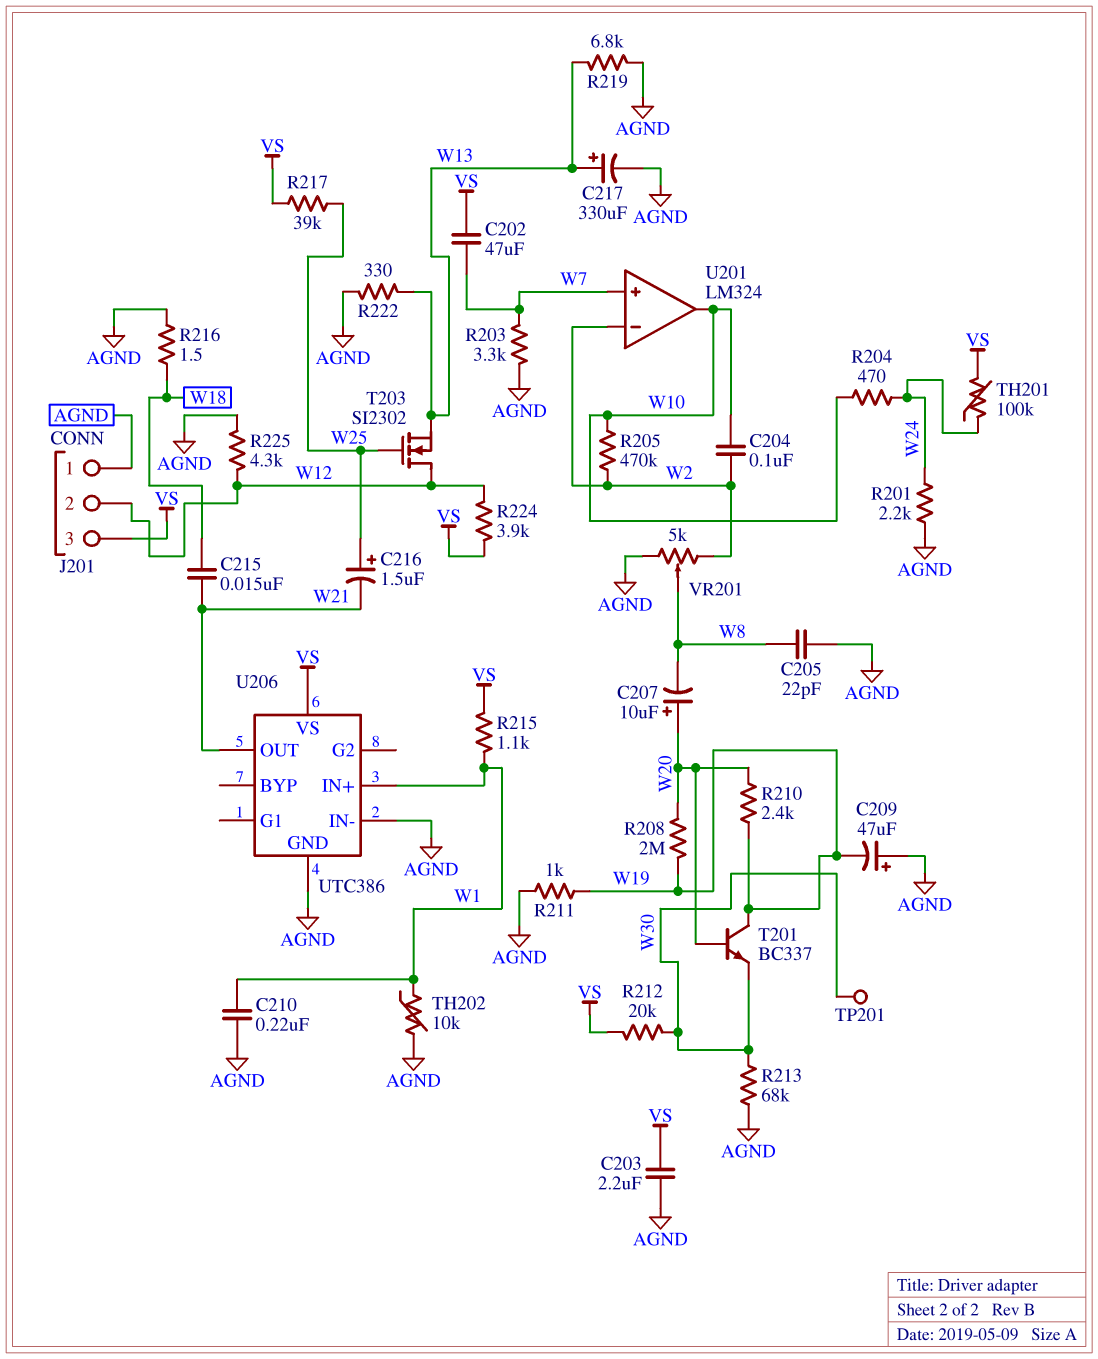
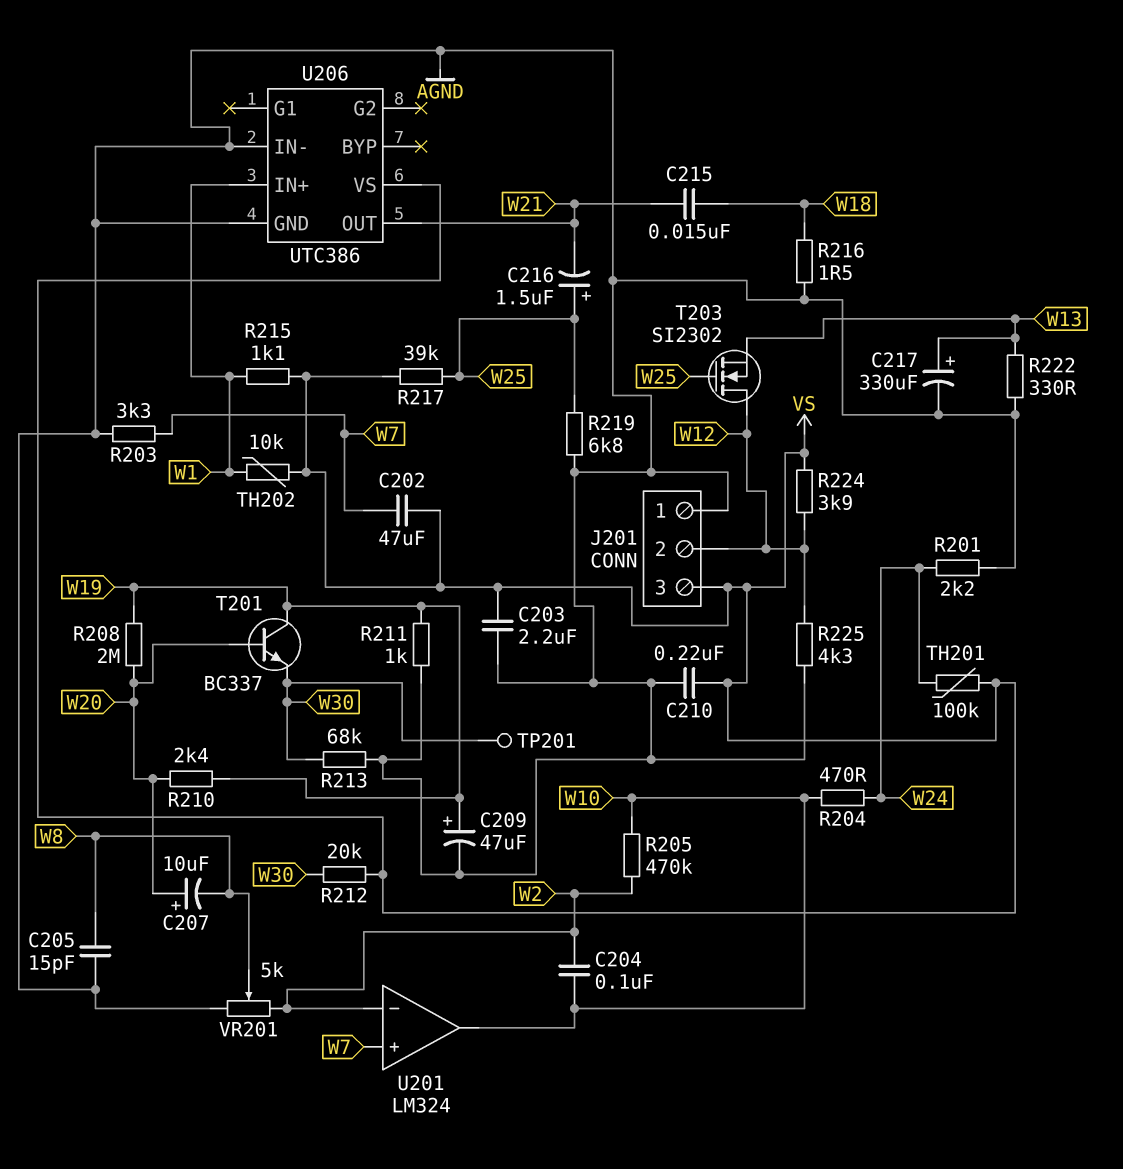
C205: 22pF (AGND, W8) -> 15pF (AGND, W8)
C209: 47uF (plus AGND, minus W19) -> 47uF (plus W19, minus AGND)
C210: 220nF (AGND, W1) -> 220nF (AGND, VS)
R219: 6.8k (AGND, W13) -> 6.8k (AGND, W25)
TH202: 10k (AGND, W1) -> 10k (VS, W1)

